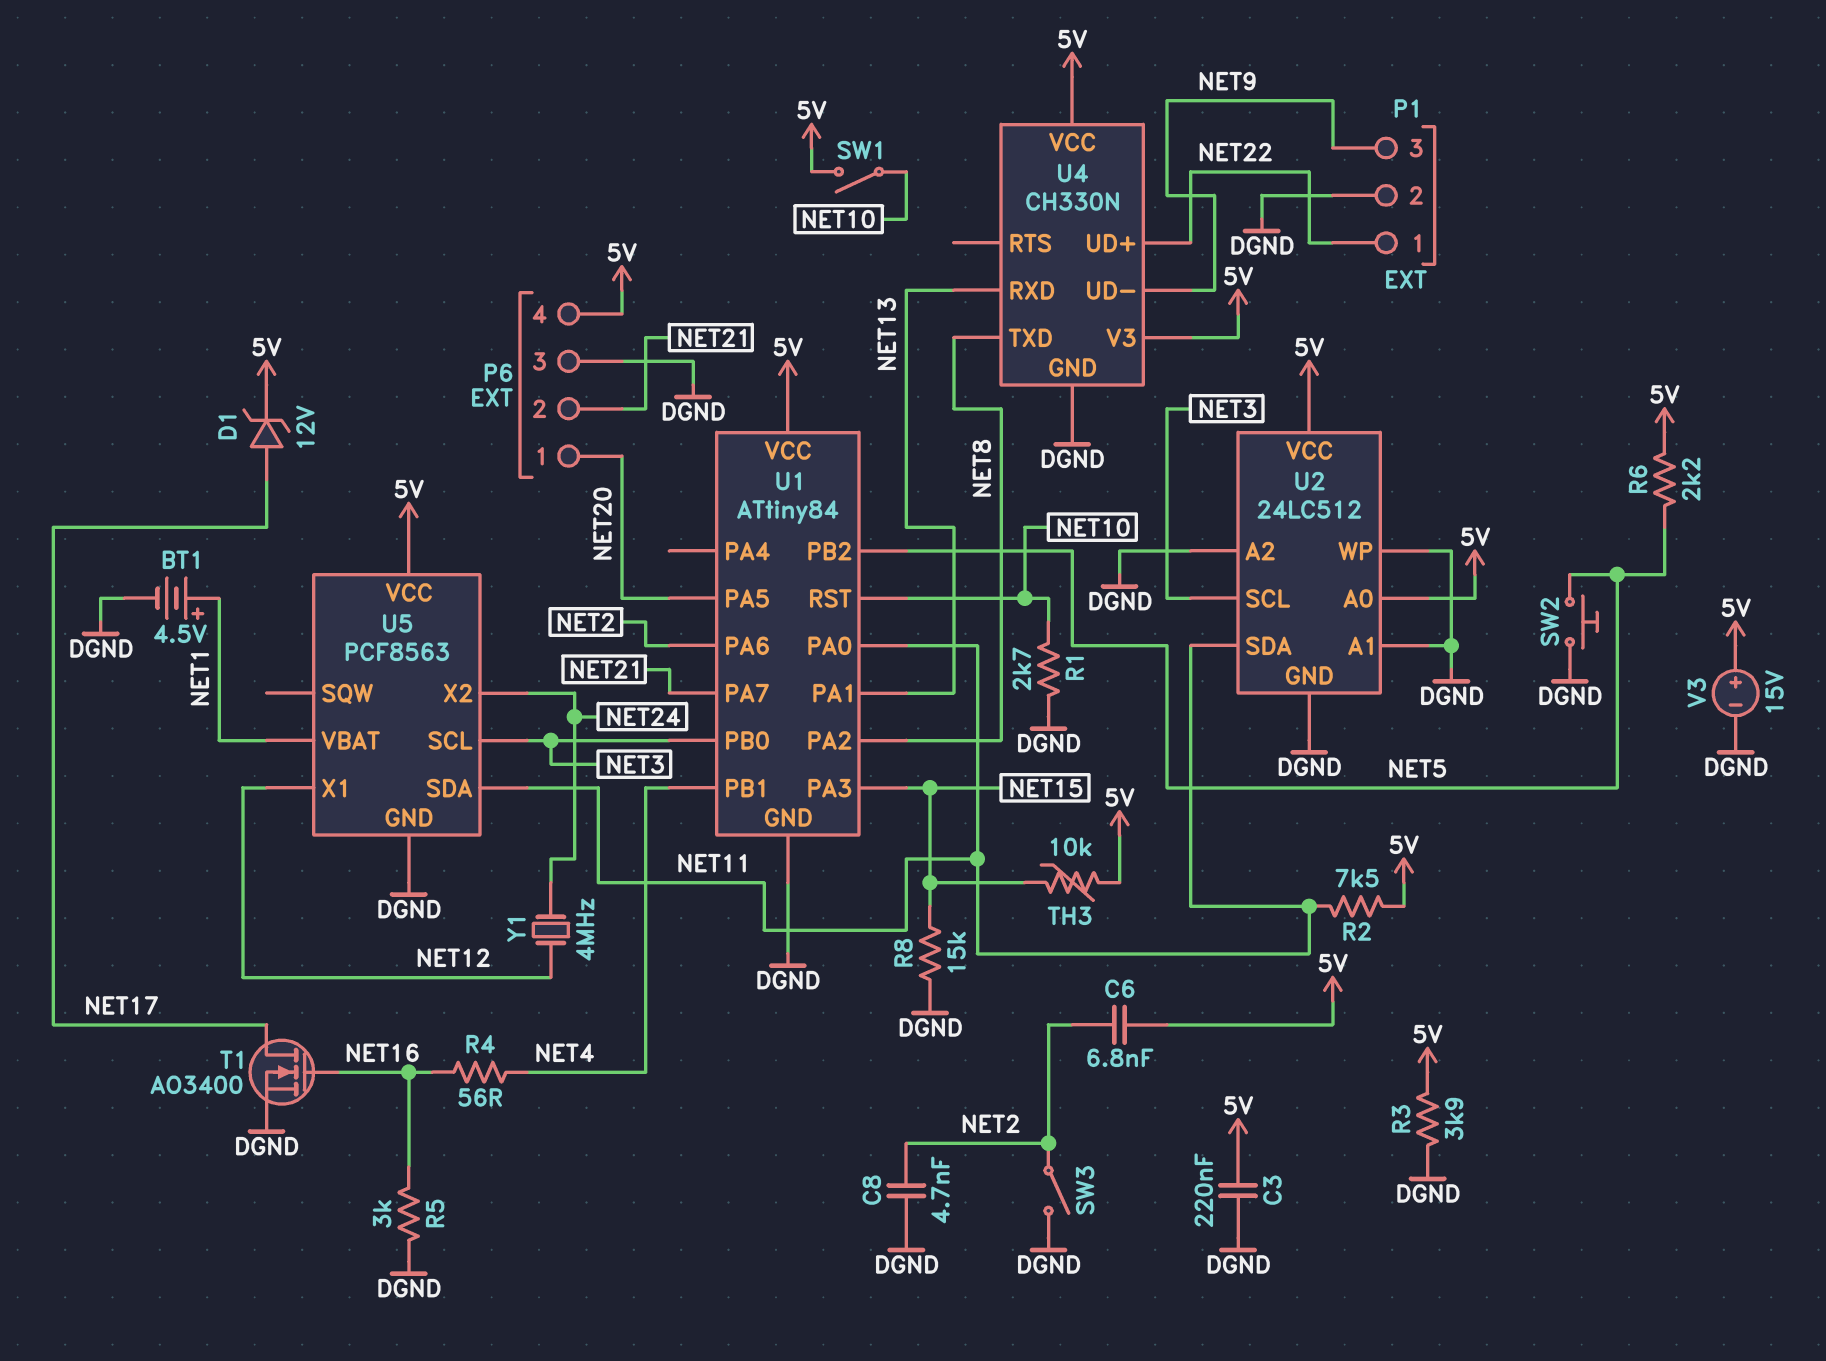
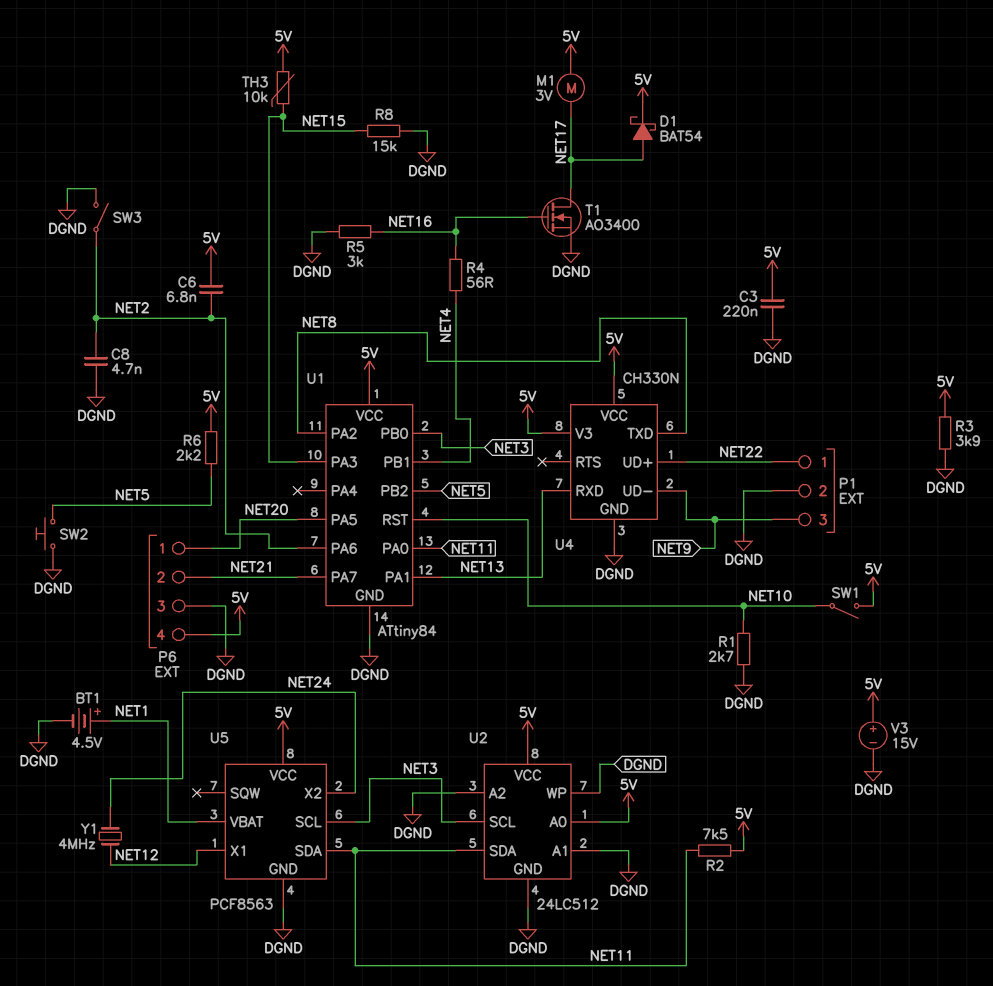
D1: zener 12V (A NET17, K 5V) -> schottky BAT54 (A NET17, K 5V)
M1: none -> motor 3V (5V, NET17)

